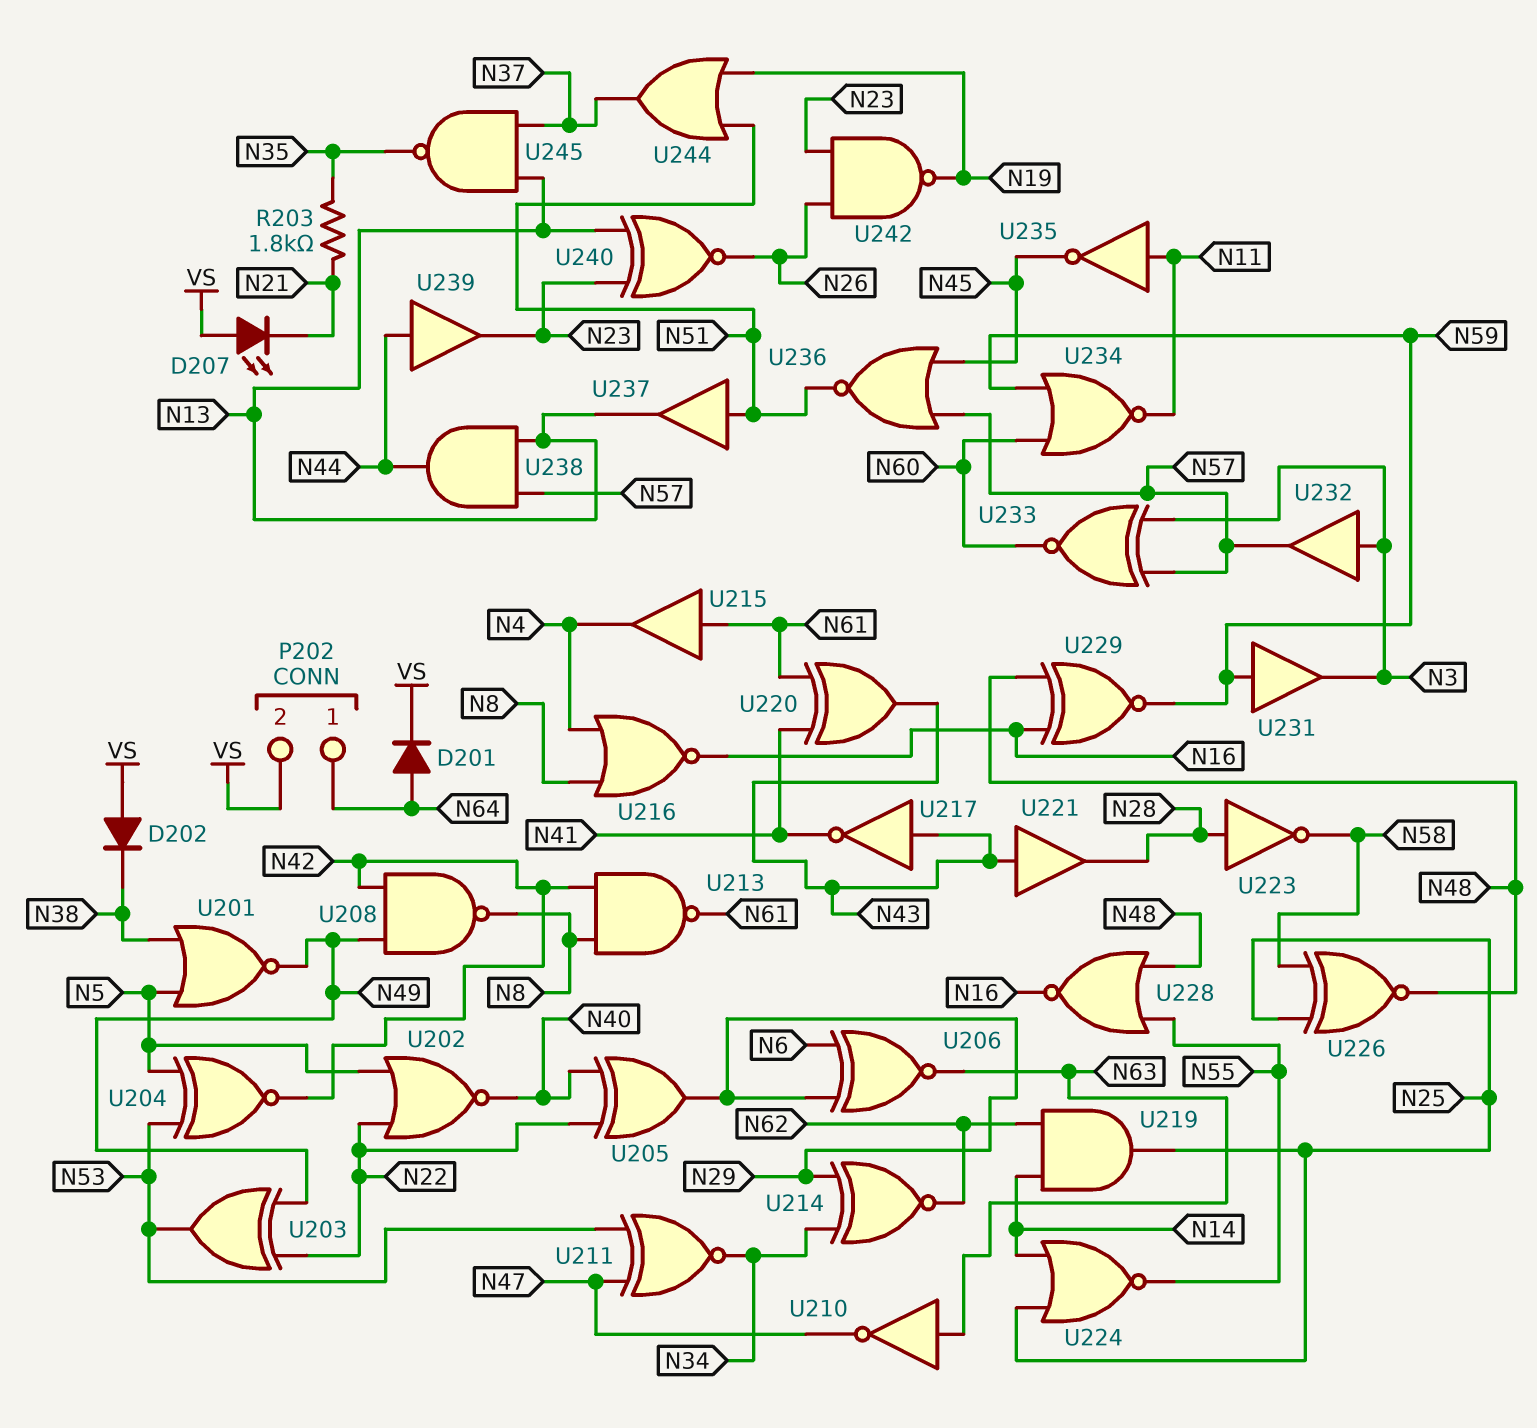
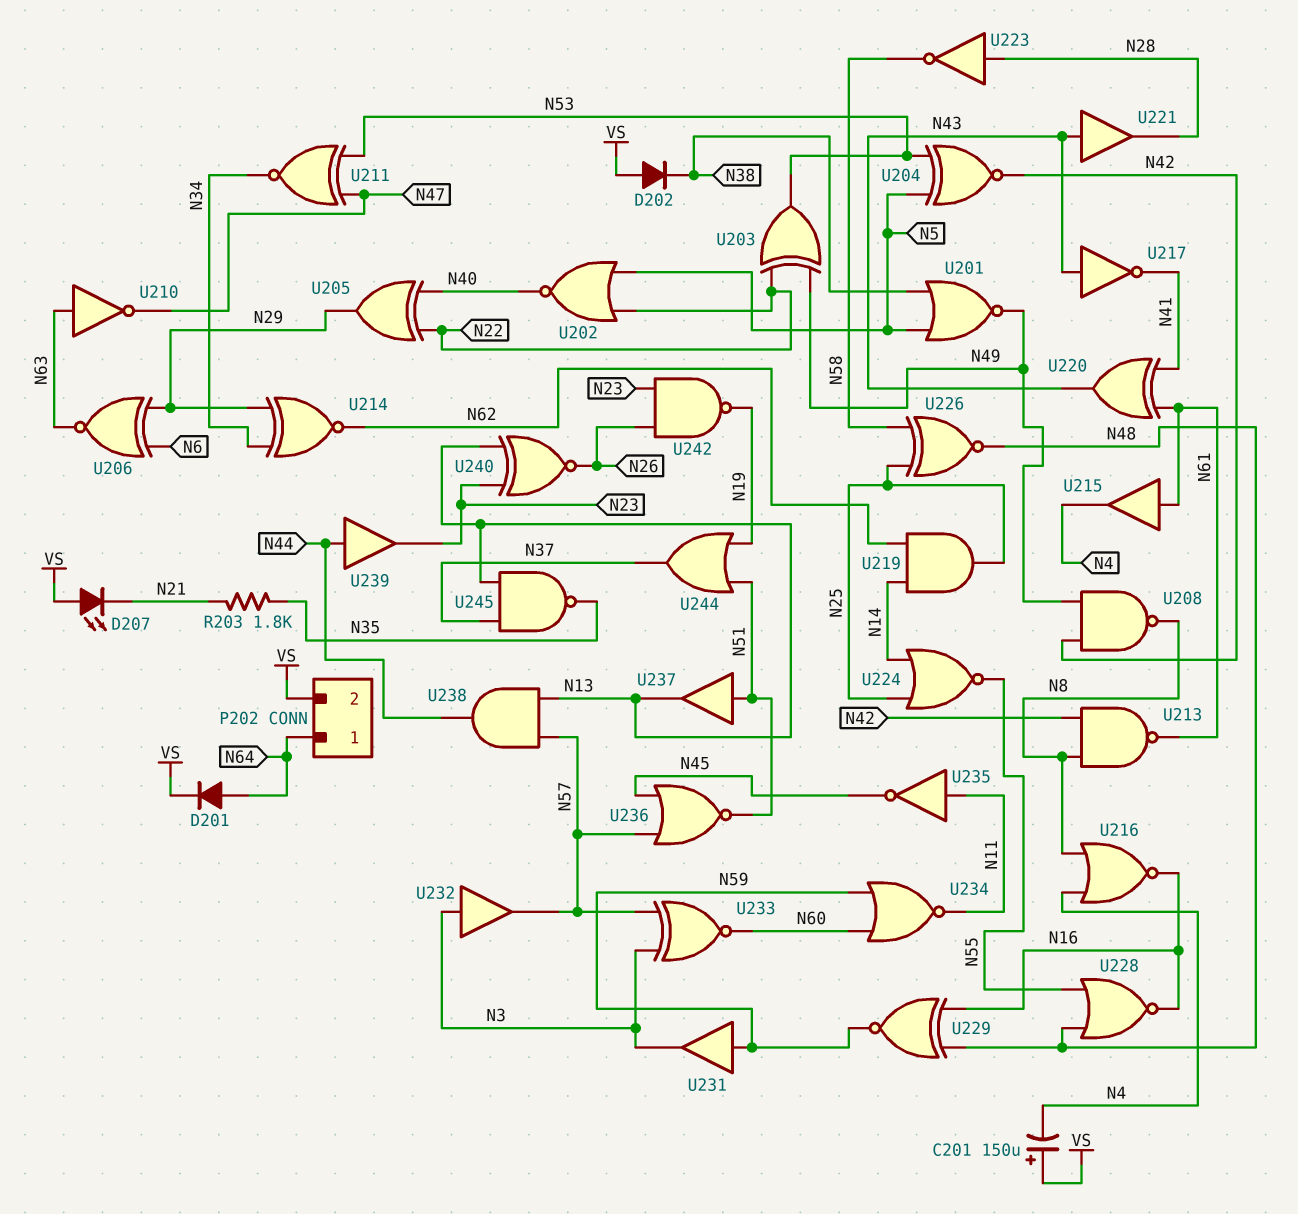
C201: none -> 150uF (plus VS, minus N4)

